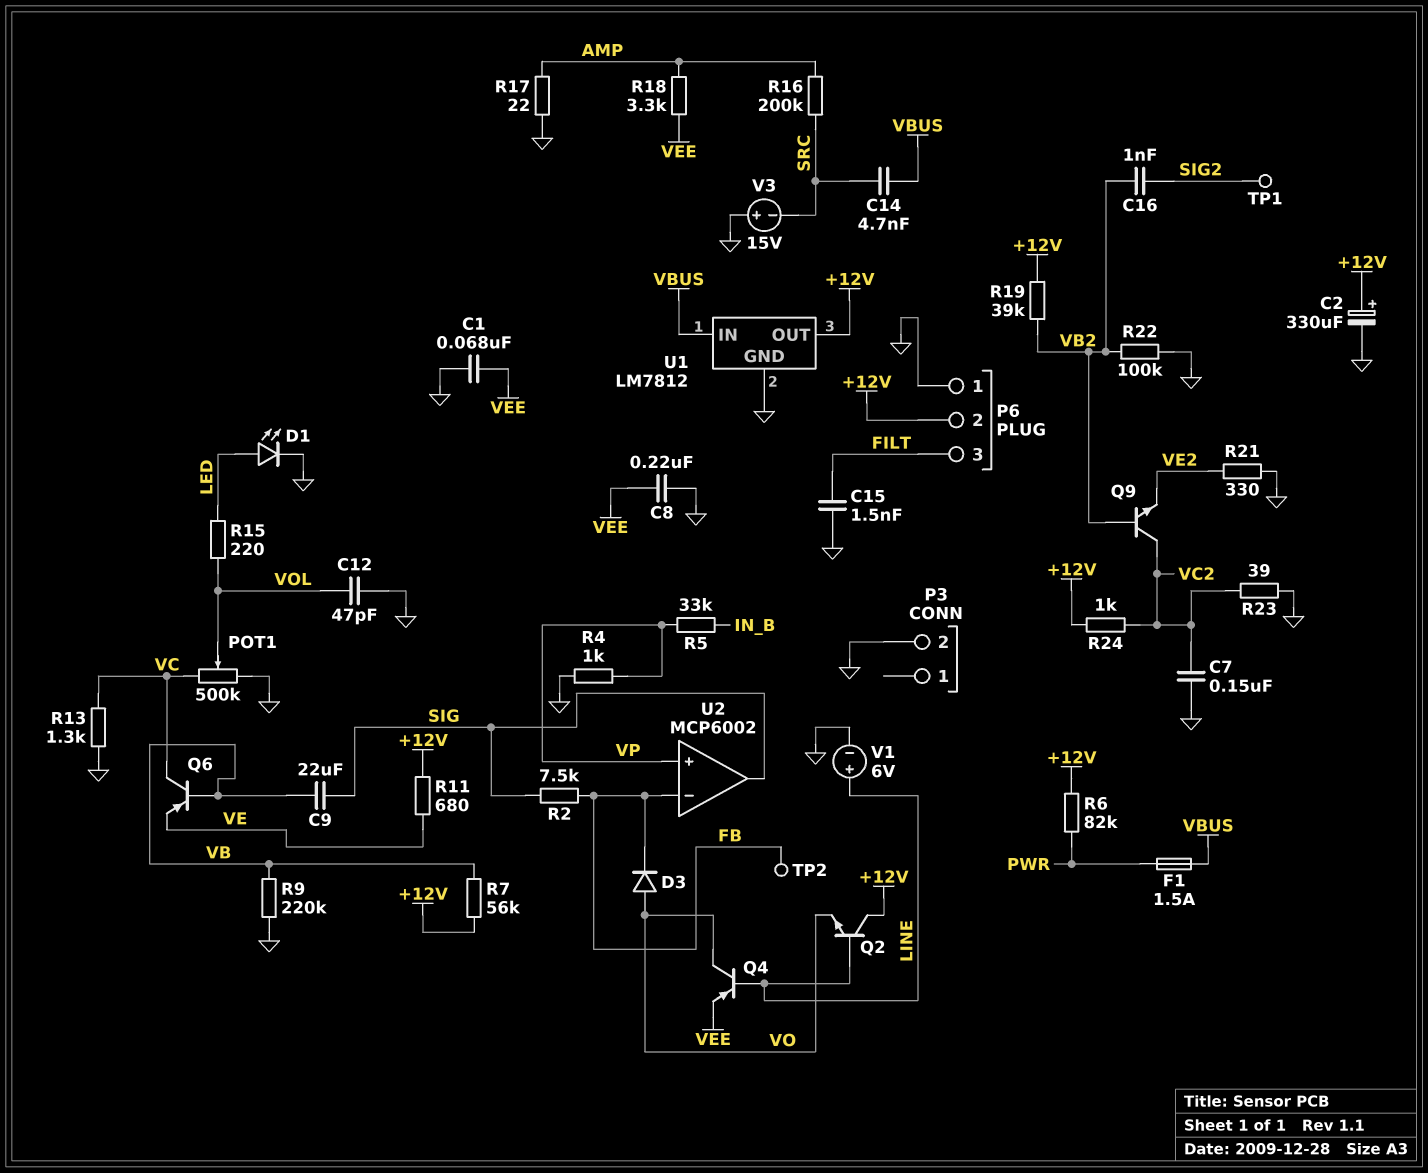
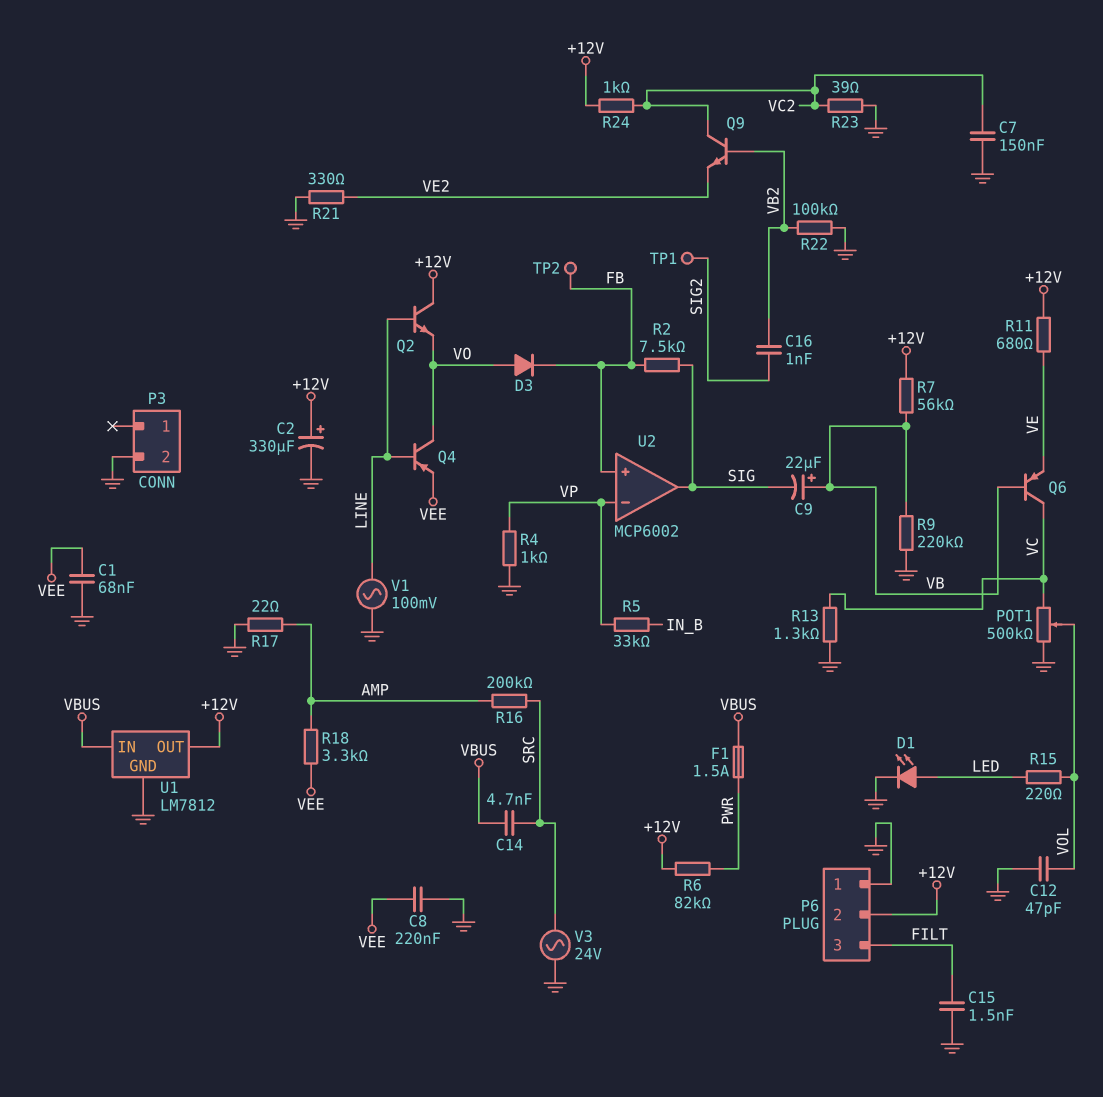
C9: 22uF (SIG, VB) -> 22uF (plus VB, minus SIG)
R19: 39k (+12V, VB2) -> none
U2 pin in+: VP -> FB
U2 pin in-: FB -> VP
V1: 6V (plus LINE, minus GND) -> AC 100mV (GND, LINE)
V3: 15V (plus GND, minus SRC) -> AC 24V (GND, SRC)

